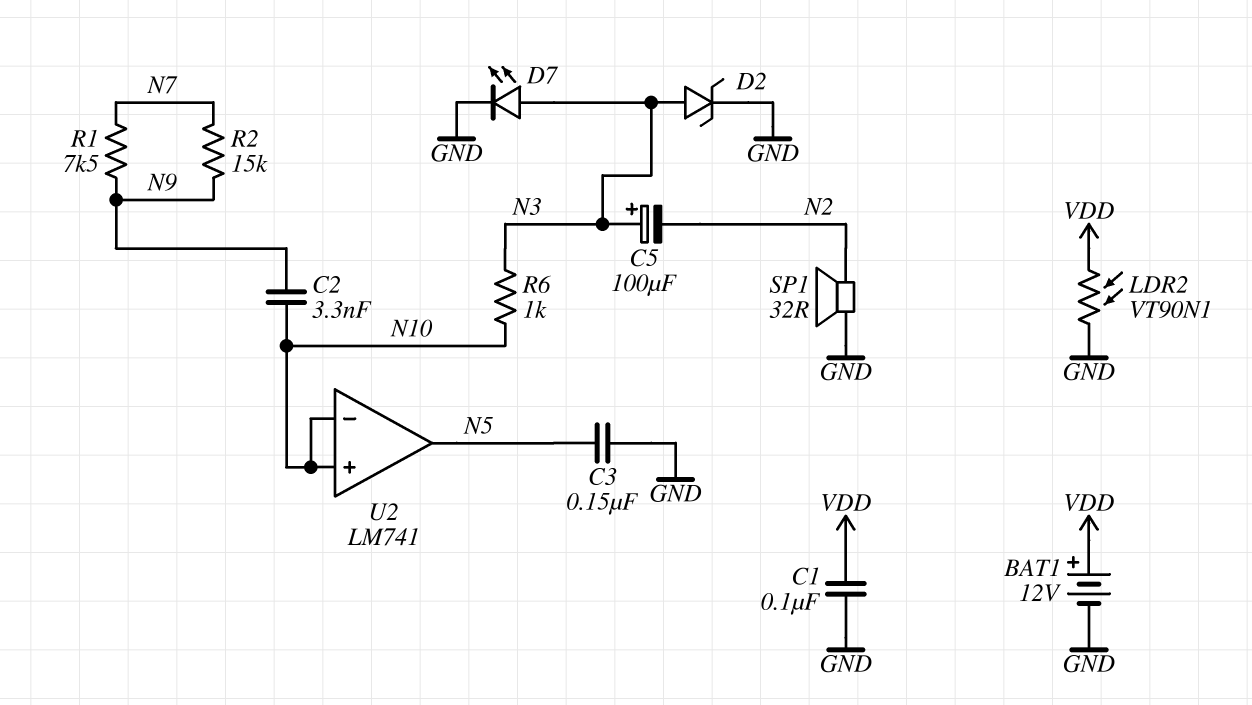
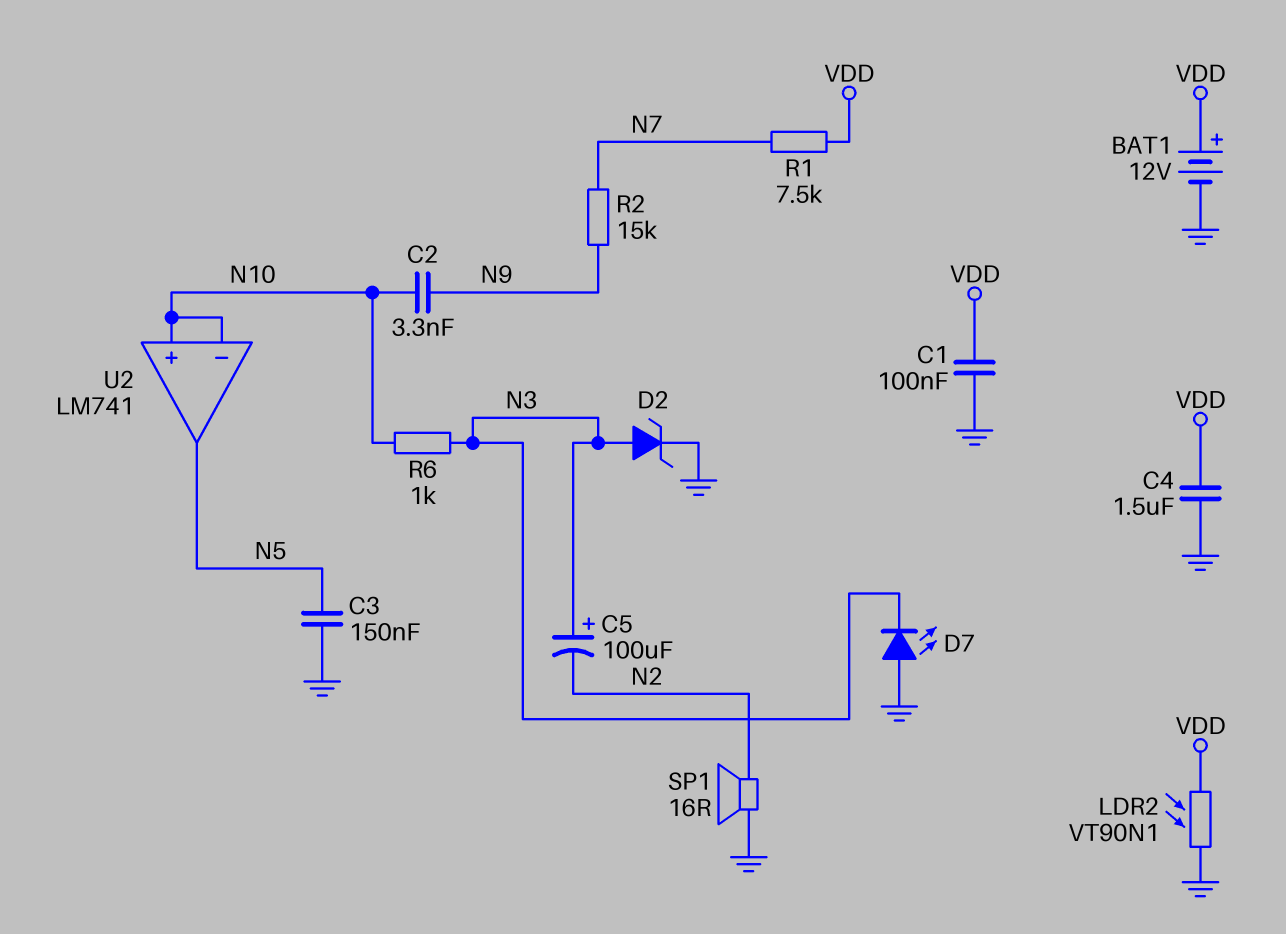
C4: none -> 1.5uF (GND, VDD)
D7: LED (A N3, K GND) -> LED (A GND, K N3)
R1: 7.5k (N7, N9) -> 7.5k (N7, VDD)
SP1: speaker 32R (GND, N2) -> speaker 16R (GND, N2)

